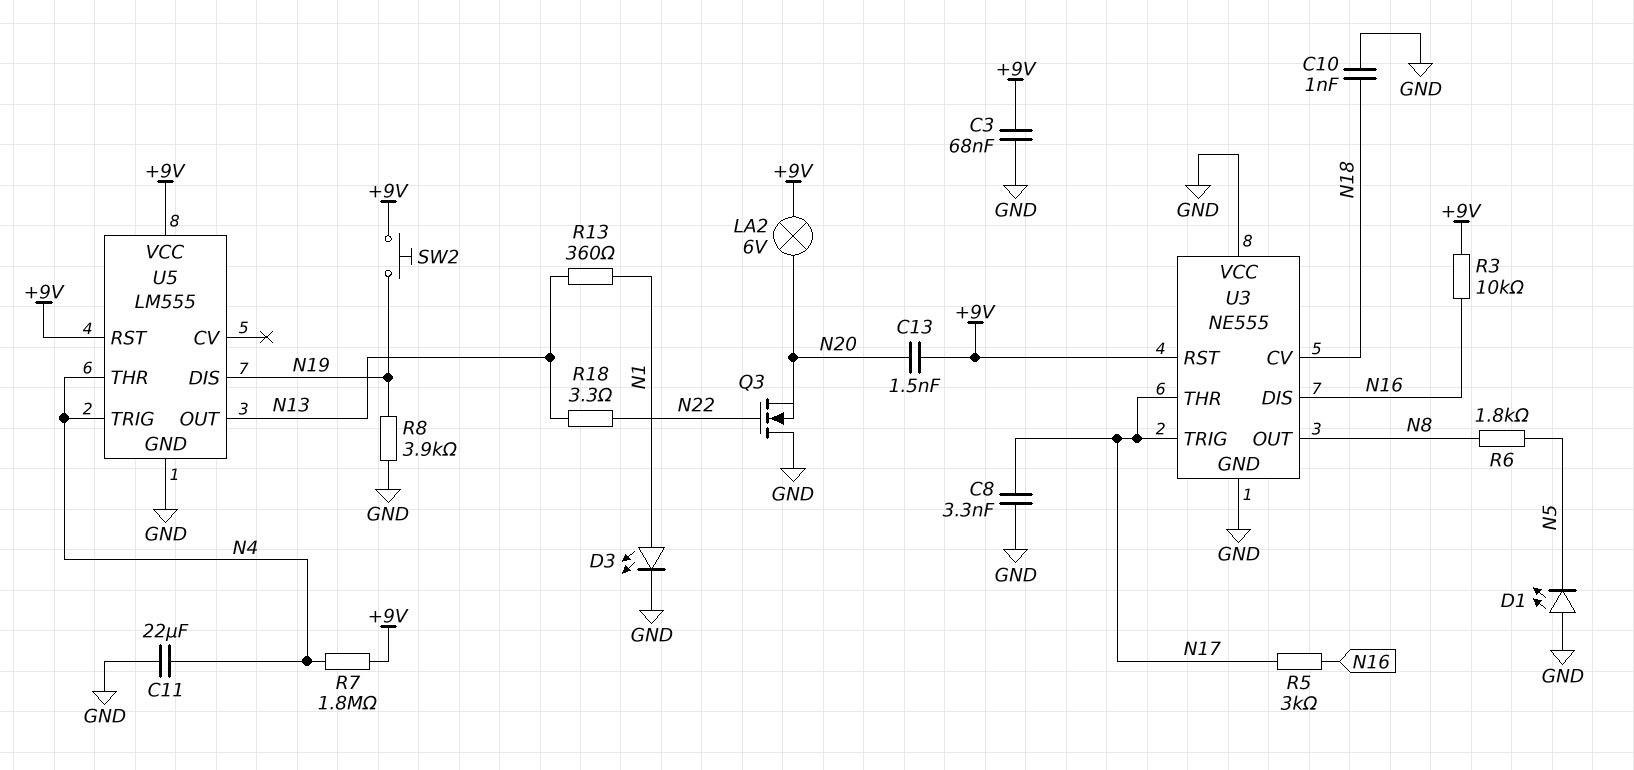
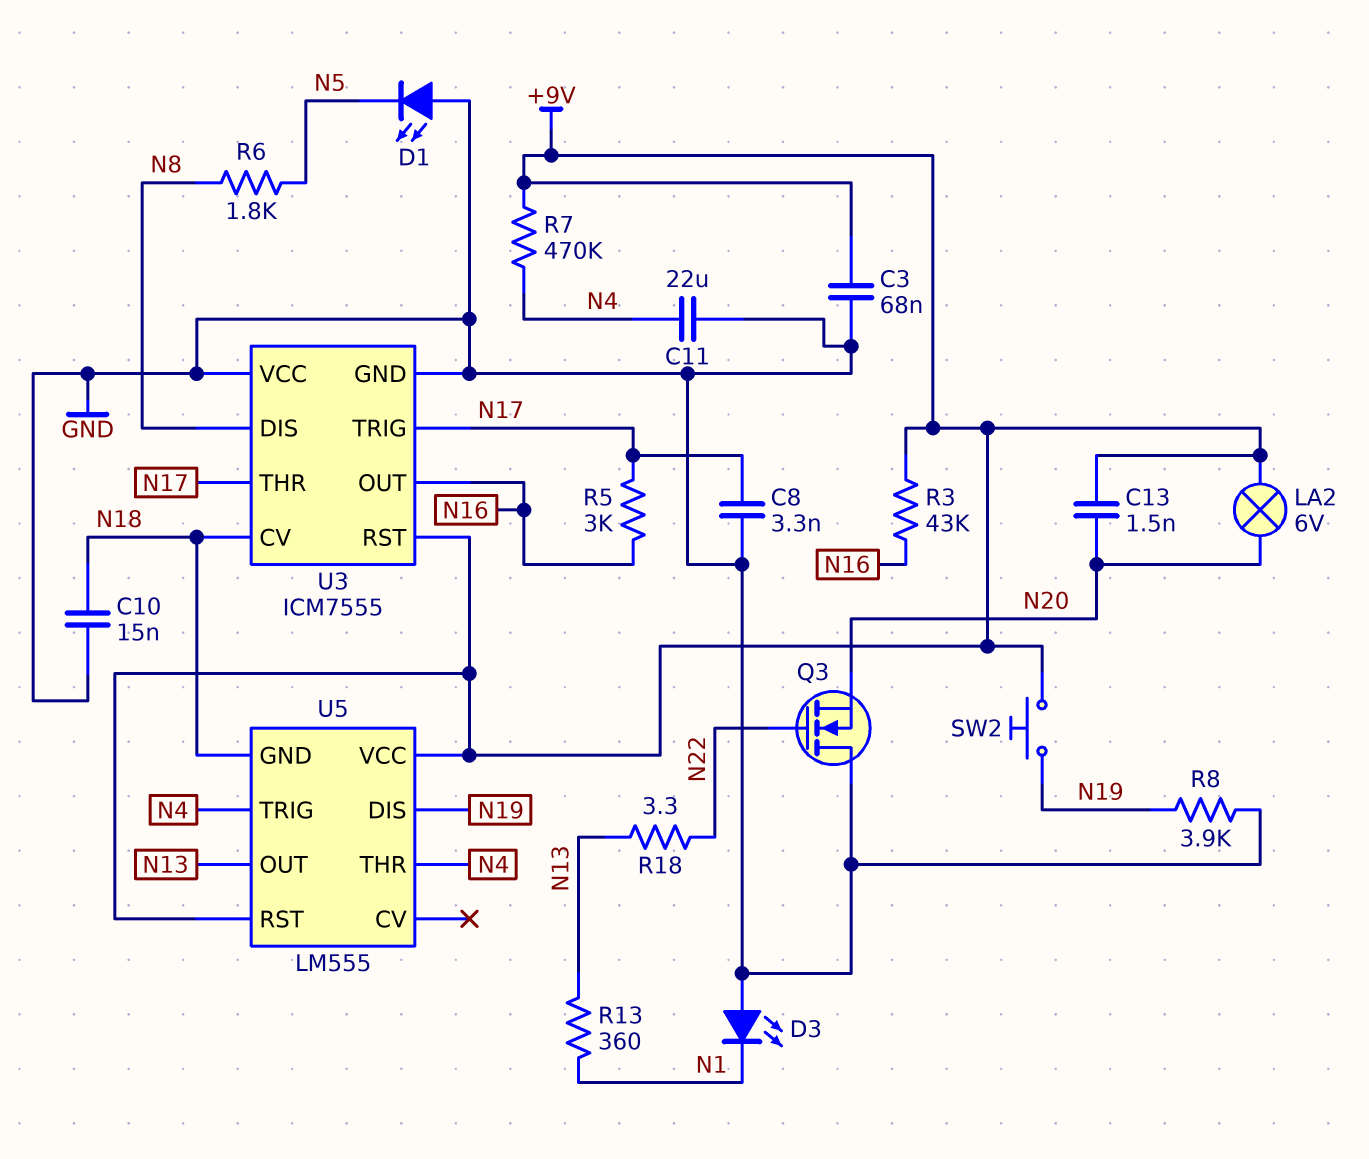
C10: 1nF (GND, N18) -> 15nF (GND, N18)
D3: LED (A N1, K GND) -> LED (A GND, K N1)
R3: 10k (+9V, N16) -> 43k (+9V, N16)
R7: 1.8M (+9V, N4) -> 470k (+9V, N4)
U3: NE555 -> ICM7555
U3 pin DIS: N16 -> N8
U3 pin OUT: N8 -> N16
U5 pin GND: GND -> N18

